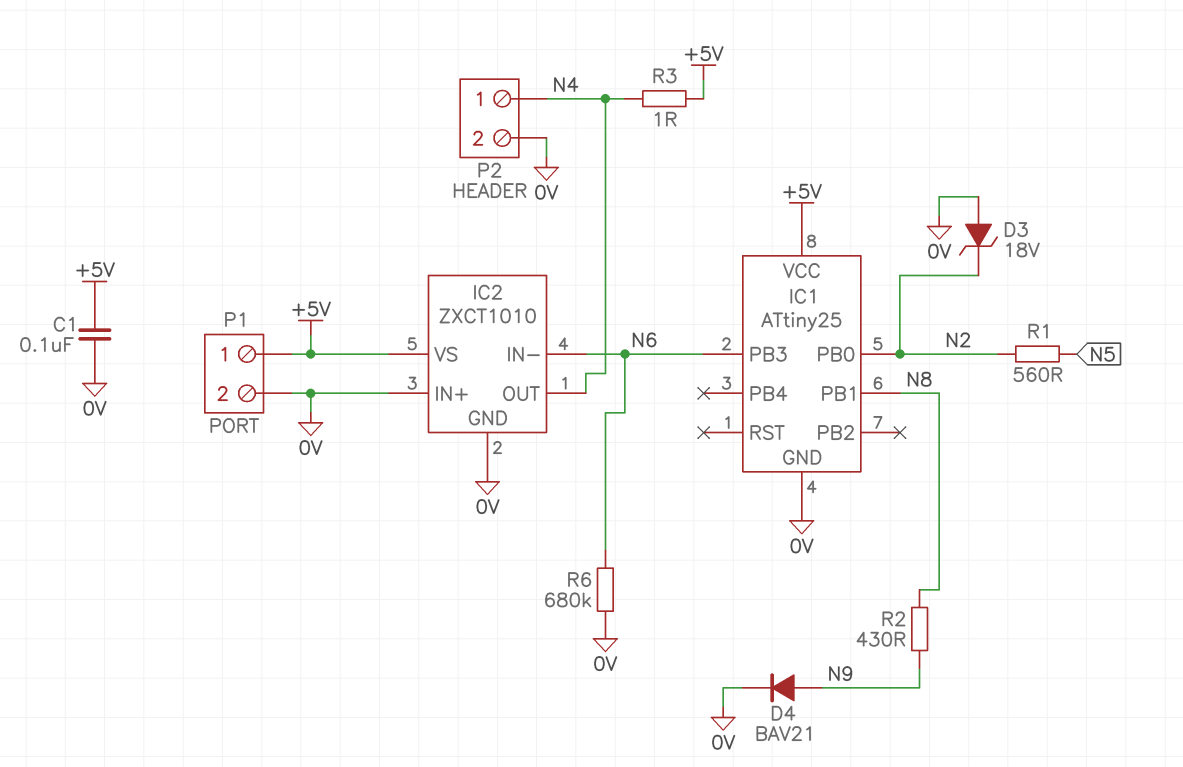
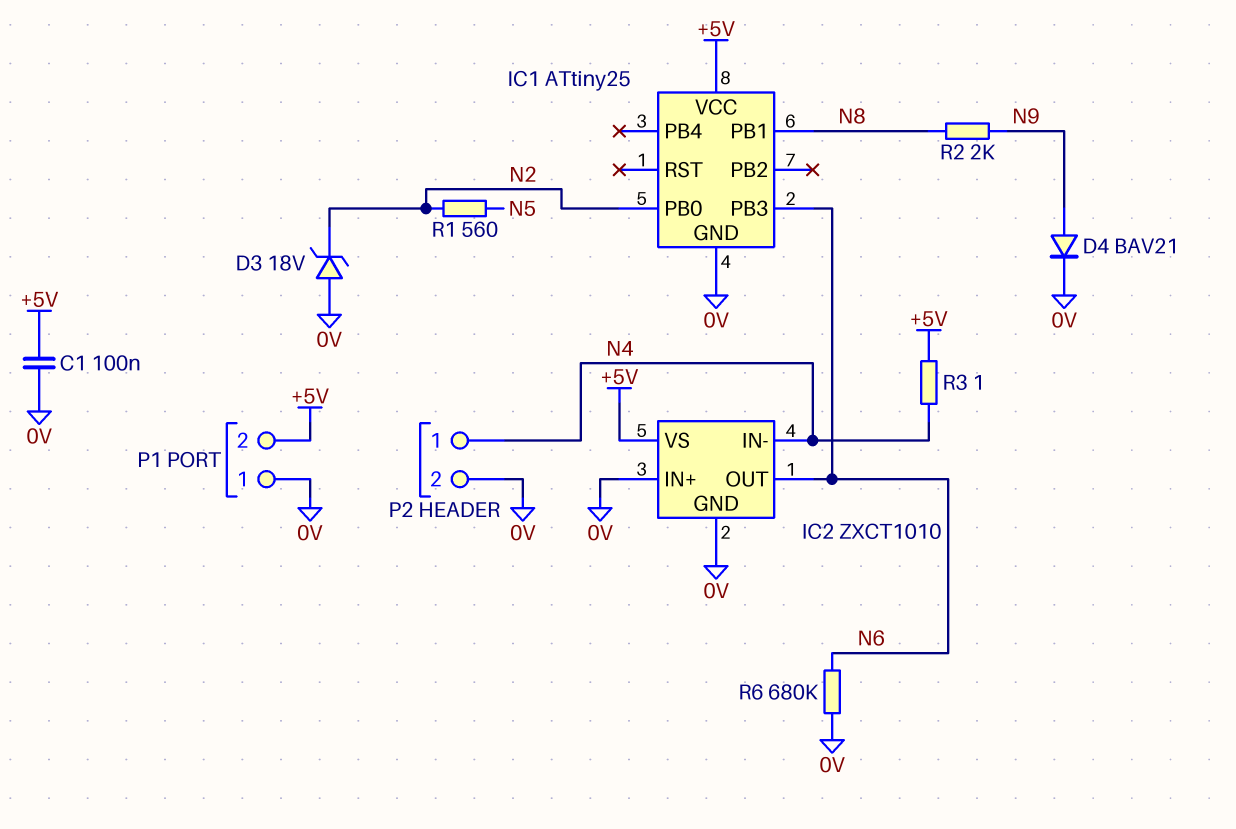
IC2 pin IN-: N6 -> N4
IC2 pin OUT: N4 -> N6
P1 pin 1: +5V -> 0V
P1 pin 2: 0V -> +5V
R2: 430 (N8, N9) -> 2k (N8, N9)

